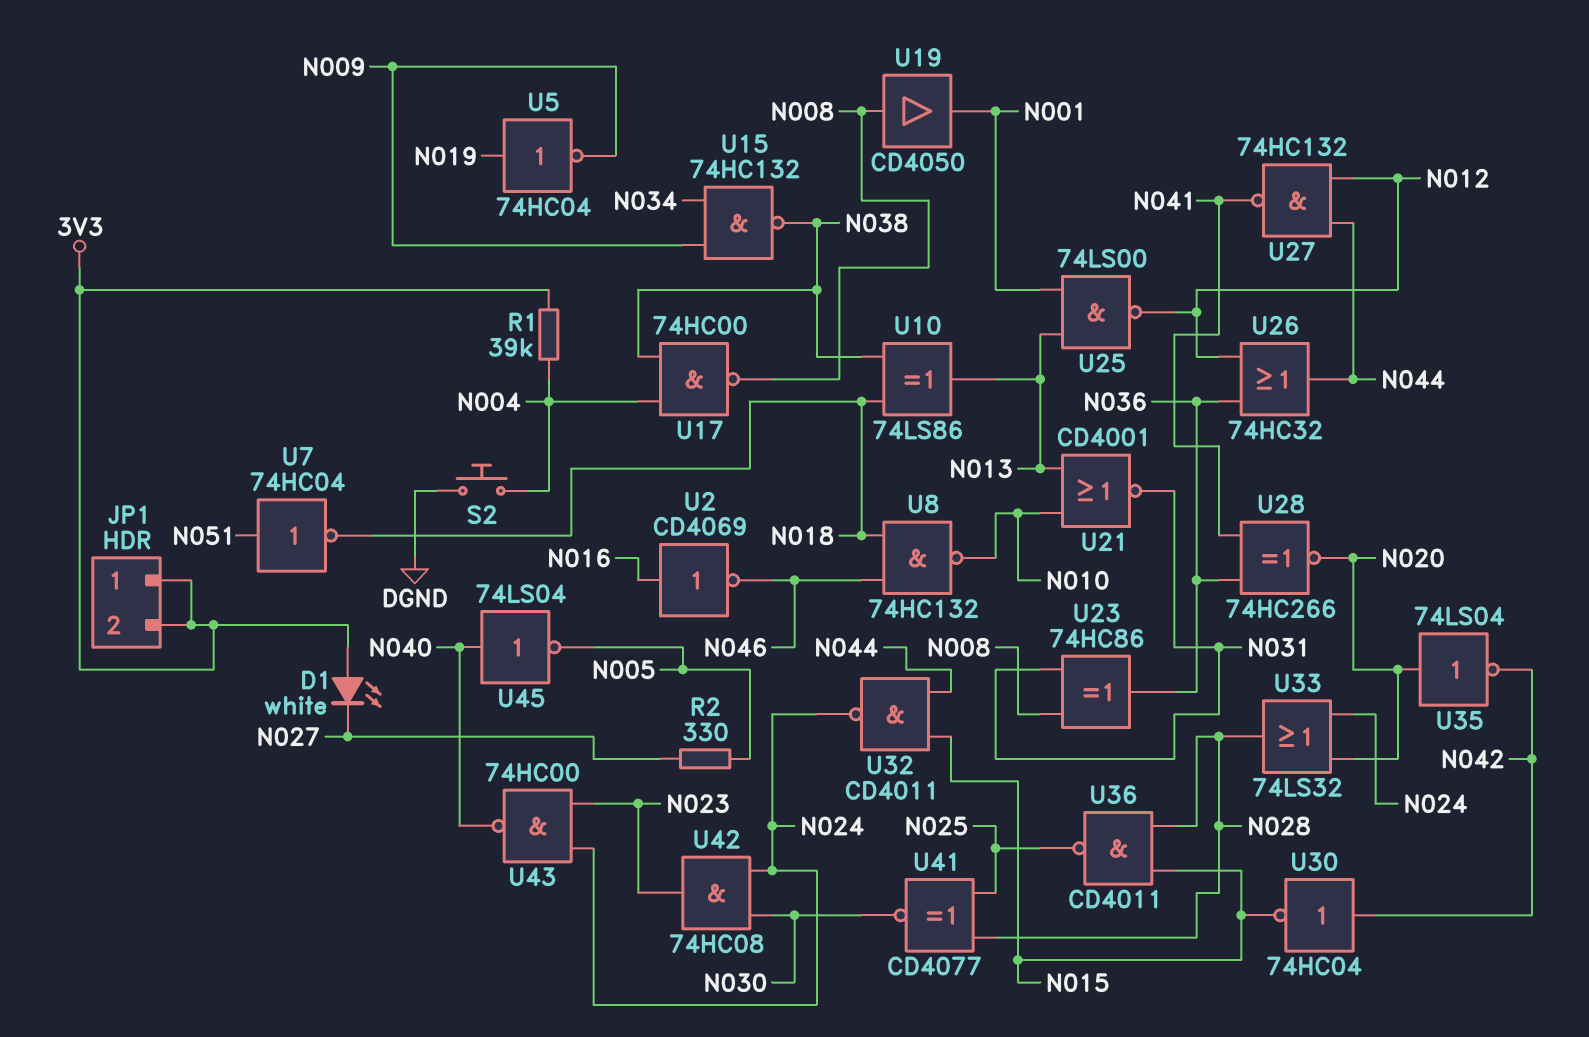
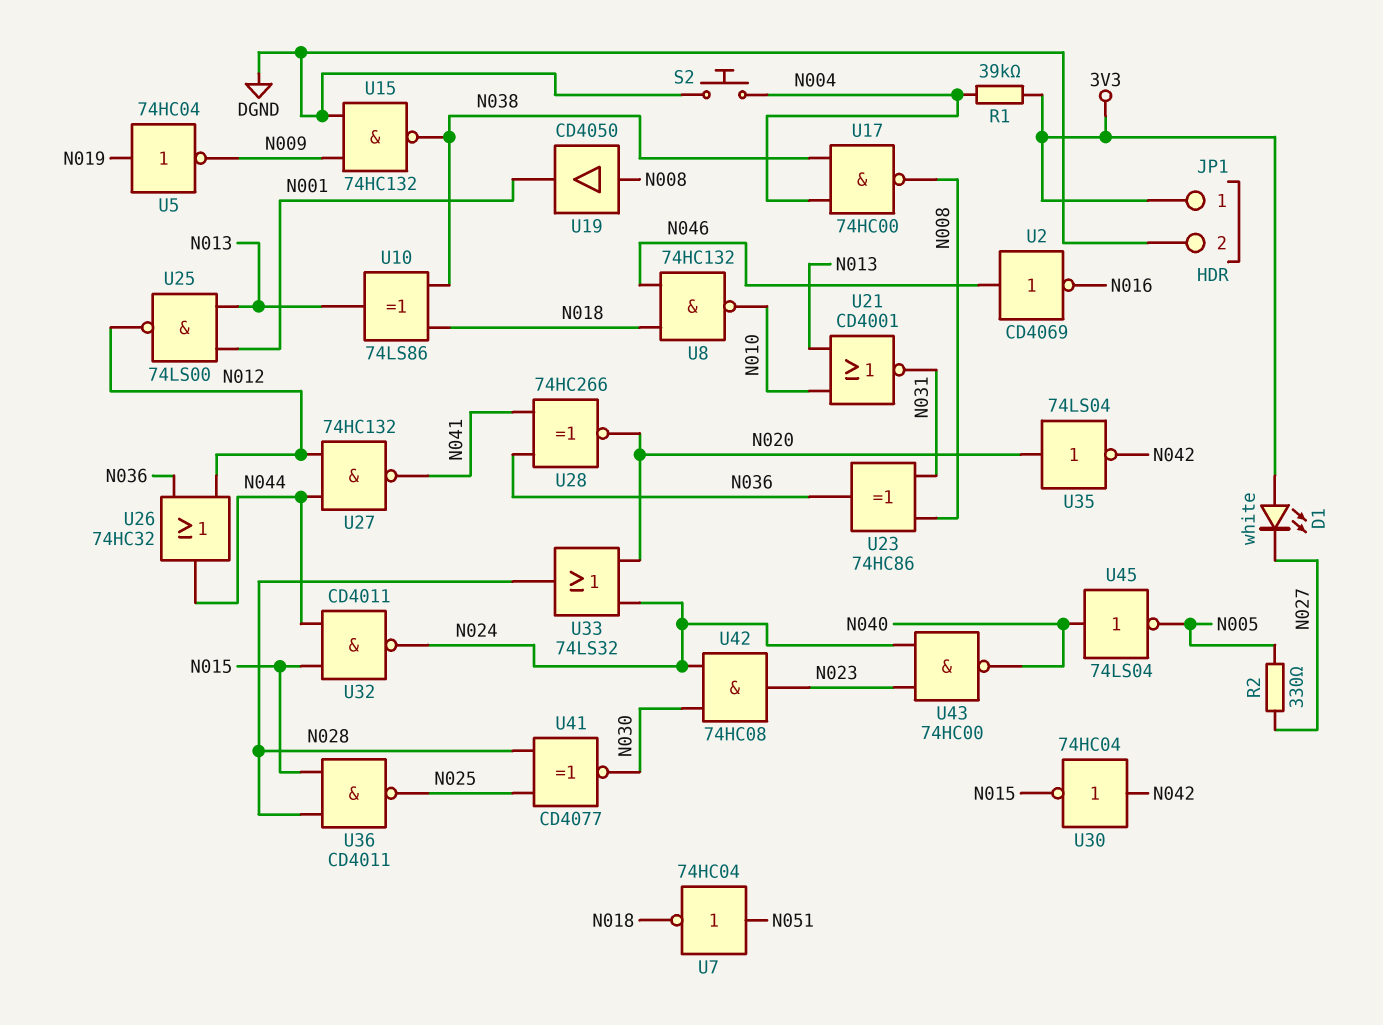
JP1 pin 2: 3V3 -> DGND
U2: NOT CD4069 (in N016, out N046) -> NOT CD4069 (in N046, out N016)
U15: NAND 74HC132 (in N009, in N034, out N038) -> NAND 74HC132 (in DGND, in N009, out N038)

